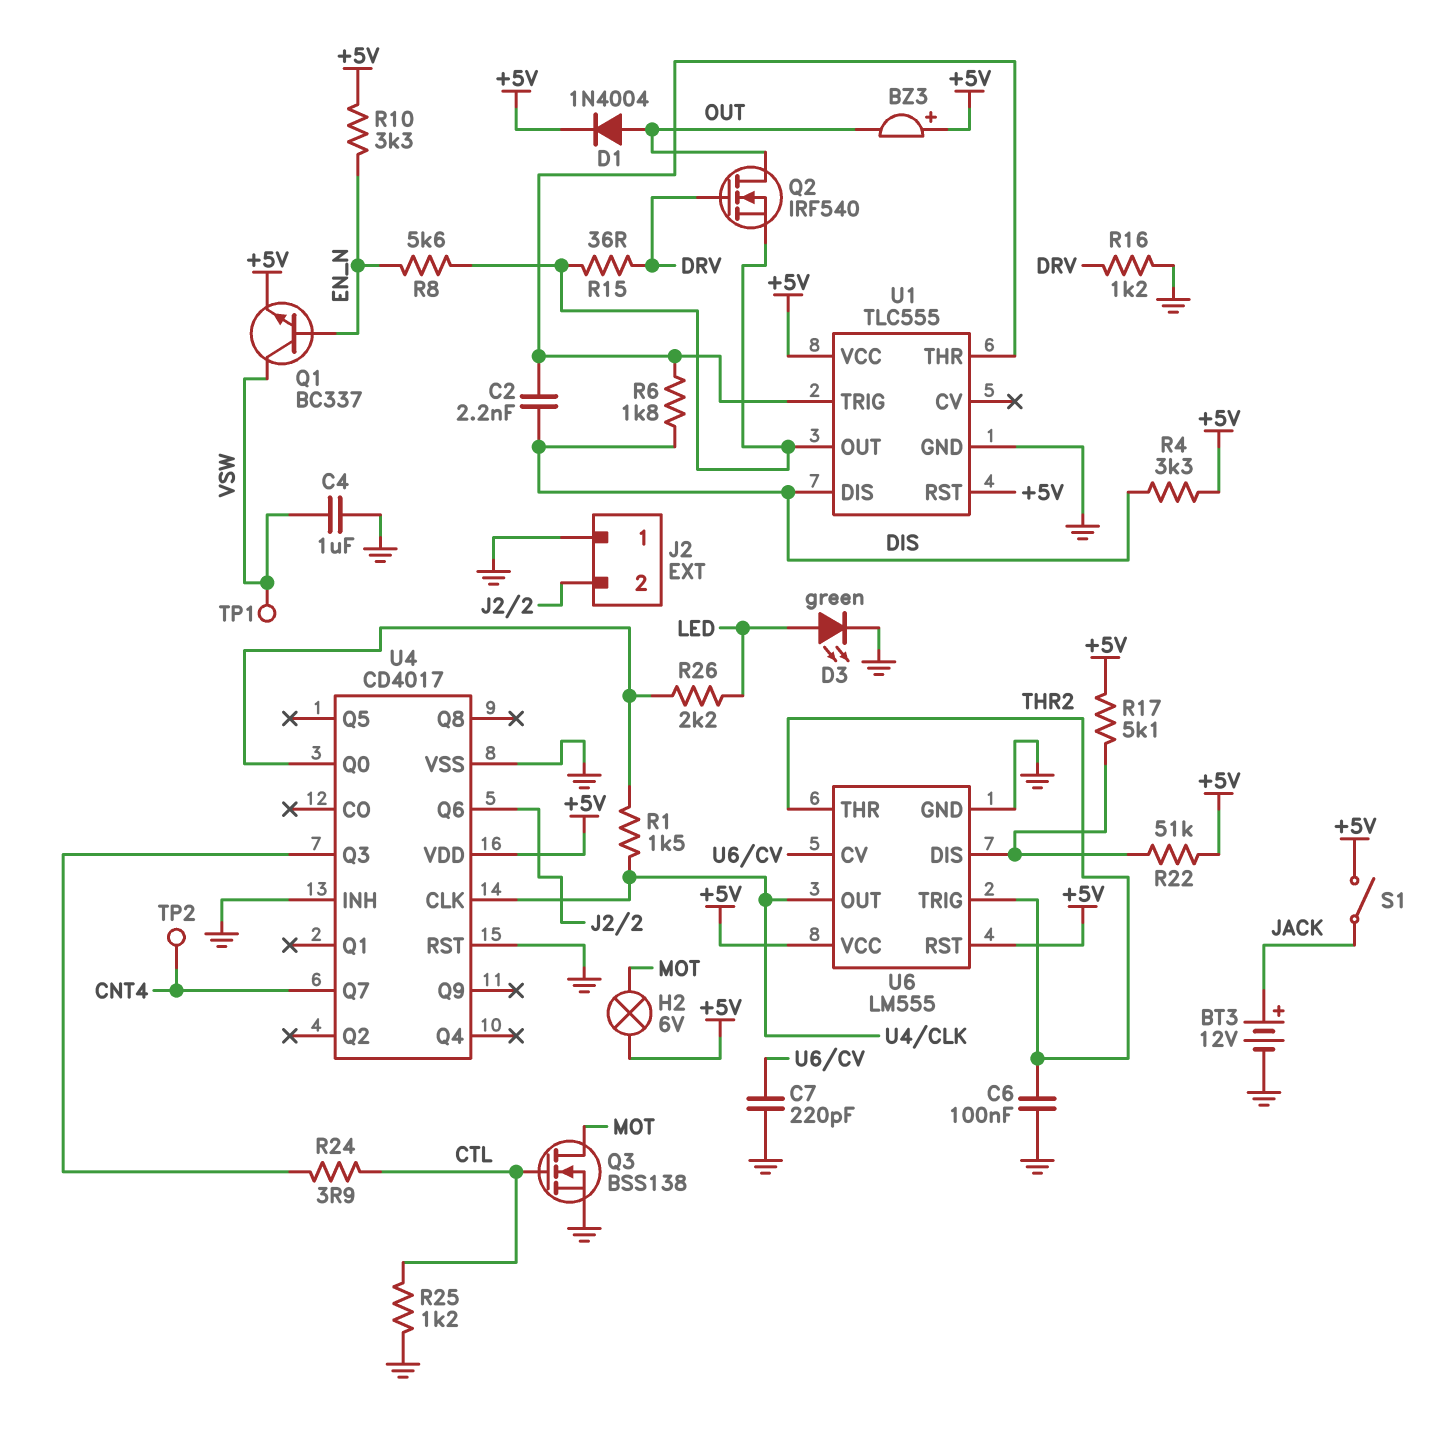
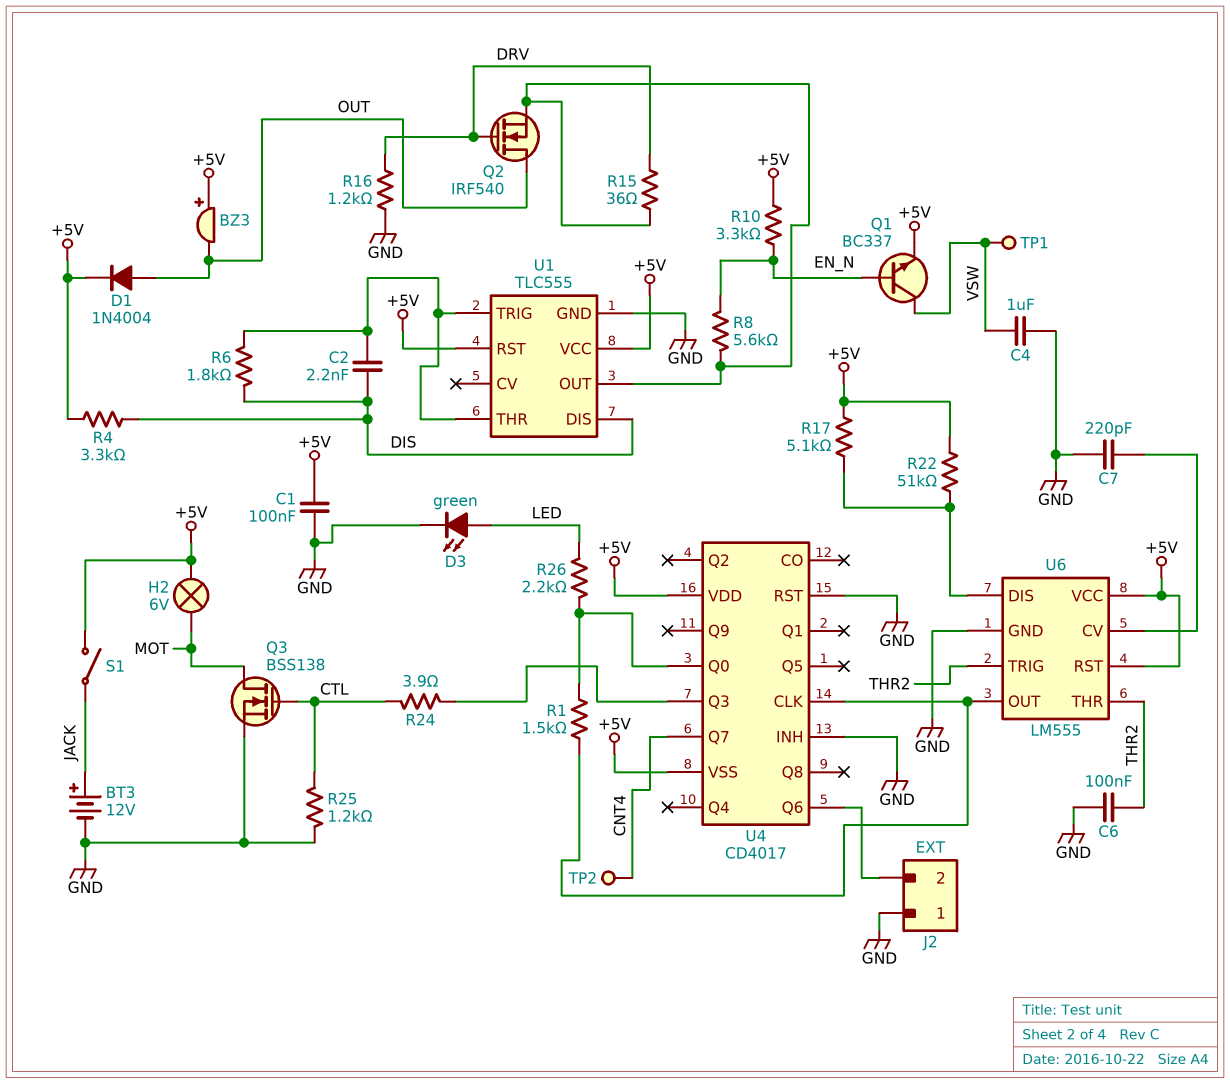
C1: none -> 100nF (+5V, GND)
U4 pin VSS: GND -> +5V

